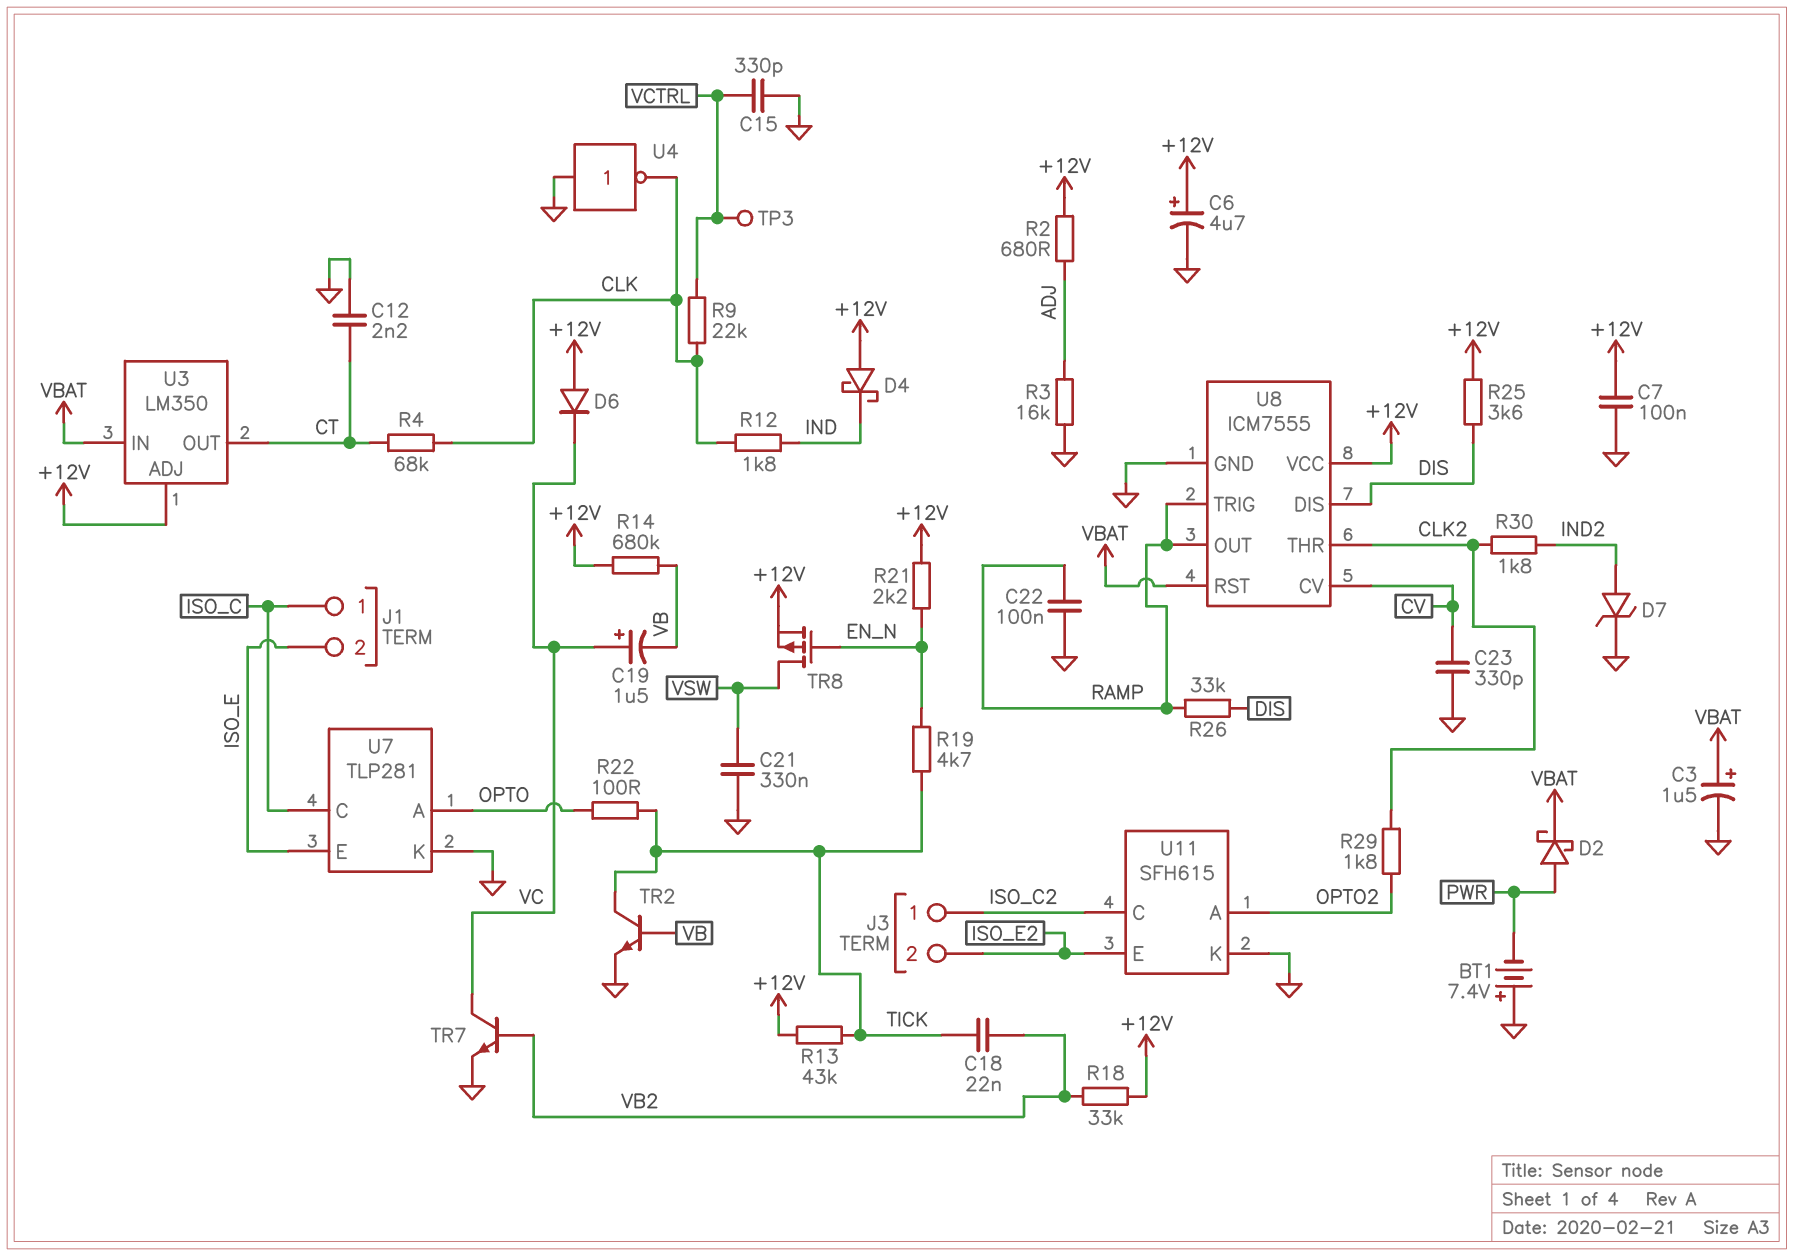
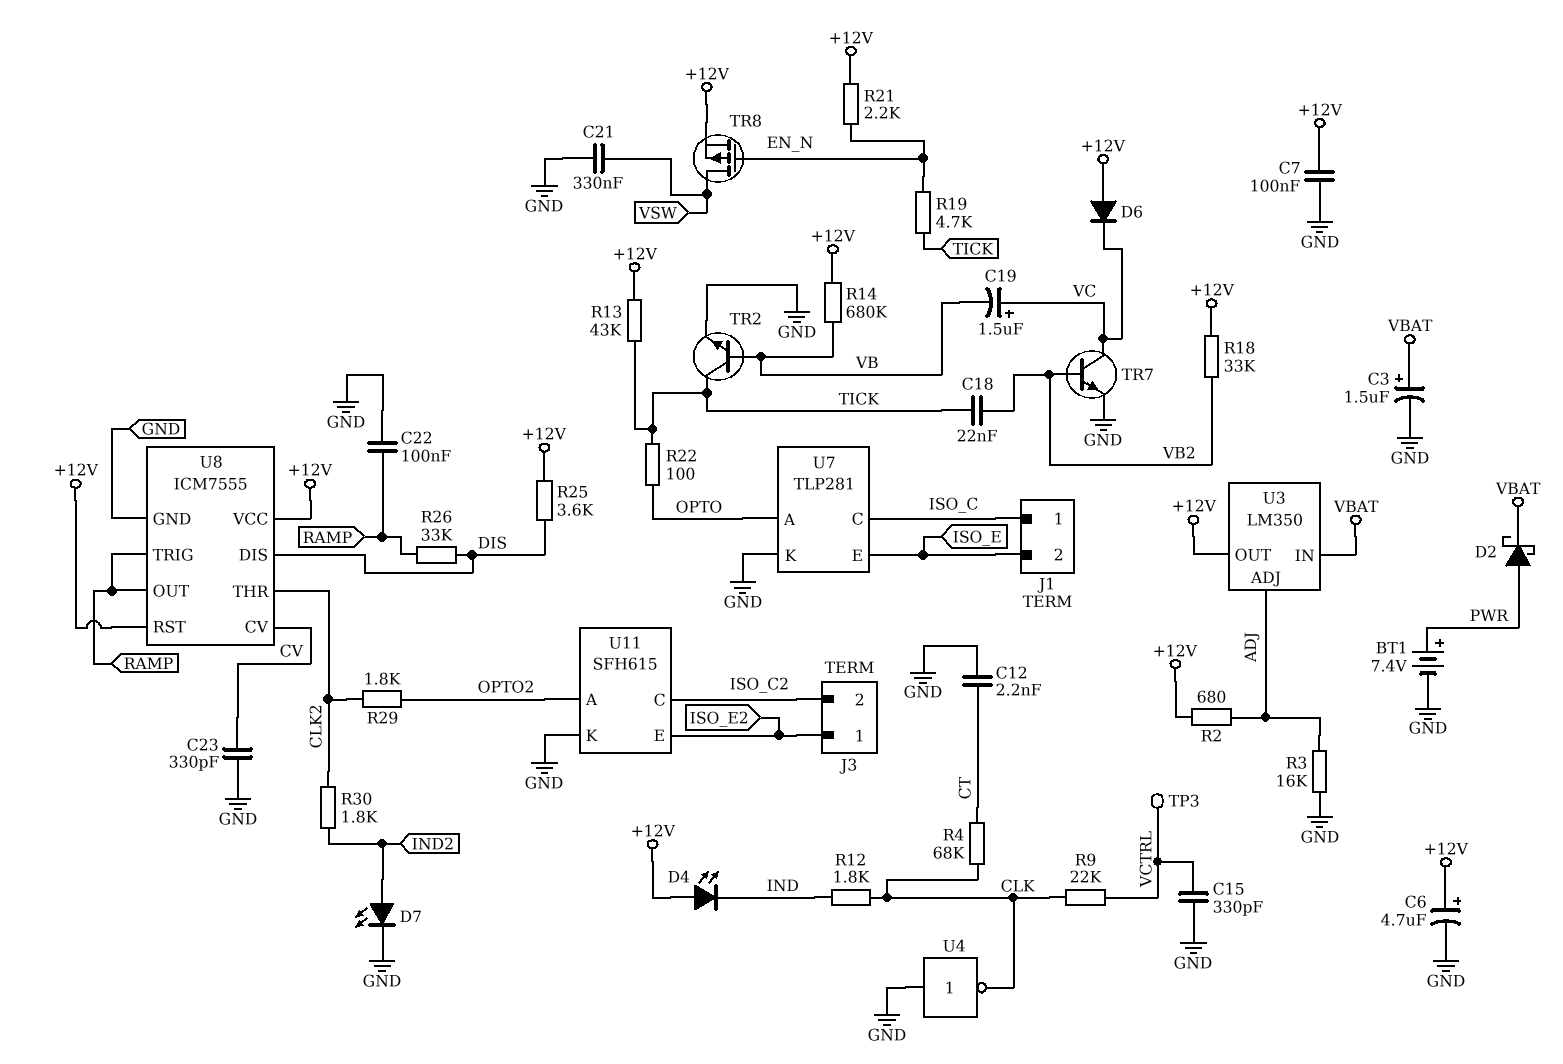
BT1: 7.4V (plus GND, minus PWR) -> 7.4V (plus PWR, minus GND)
D4: schottky (A +12V, K IND) -> LED (A +12V, K IND)
D7: zener (A IND2, K GND) -> LED (A IND2, K GND)
J3 pin 1: ISO_C2 -> ISO_E2
J3 pin 2: ISO_E2 -> ISO_C2
U3 pin ADJ: +12V -> ADJ
U3 pin OUT: CT -> +12V
U8 pin RST: VBAT -> +12V

